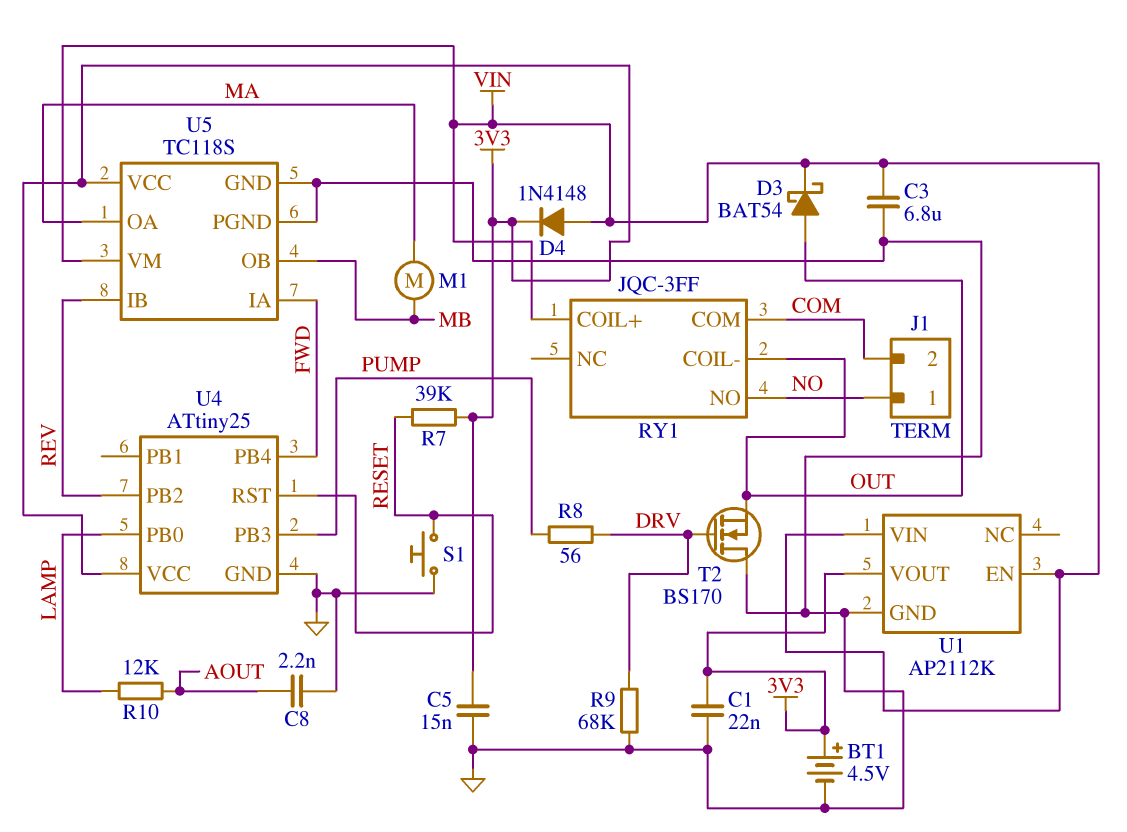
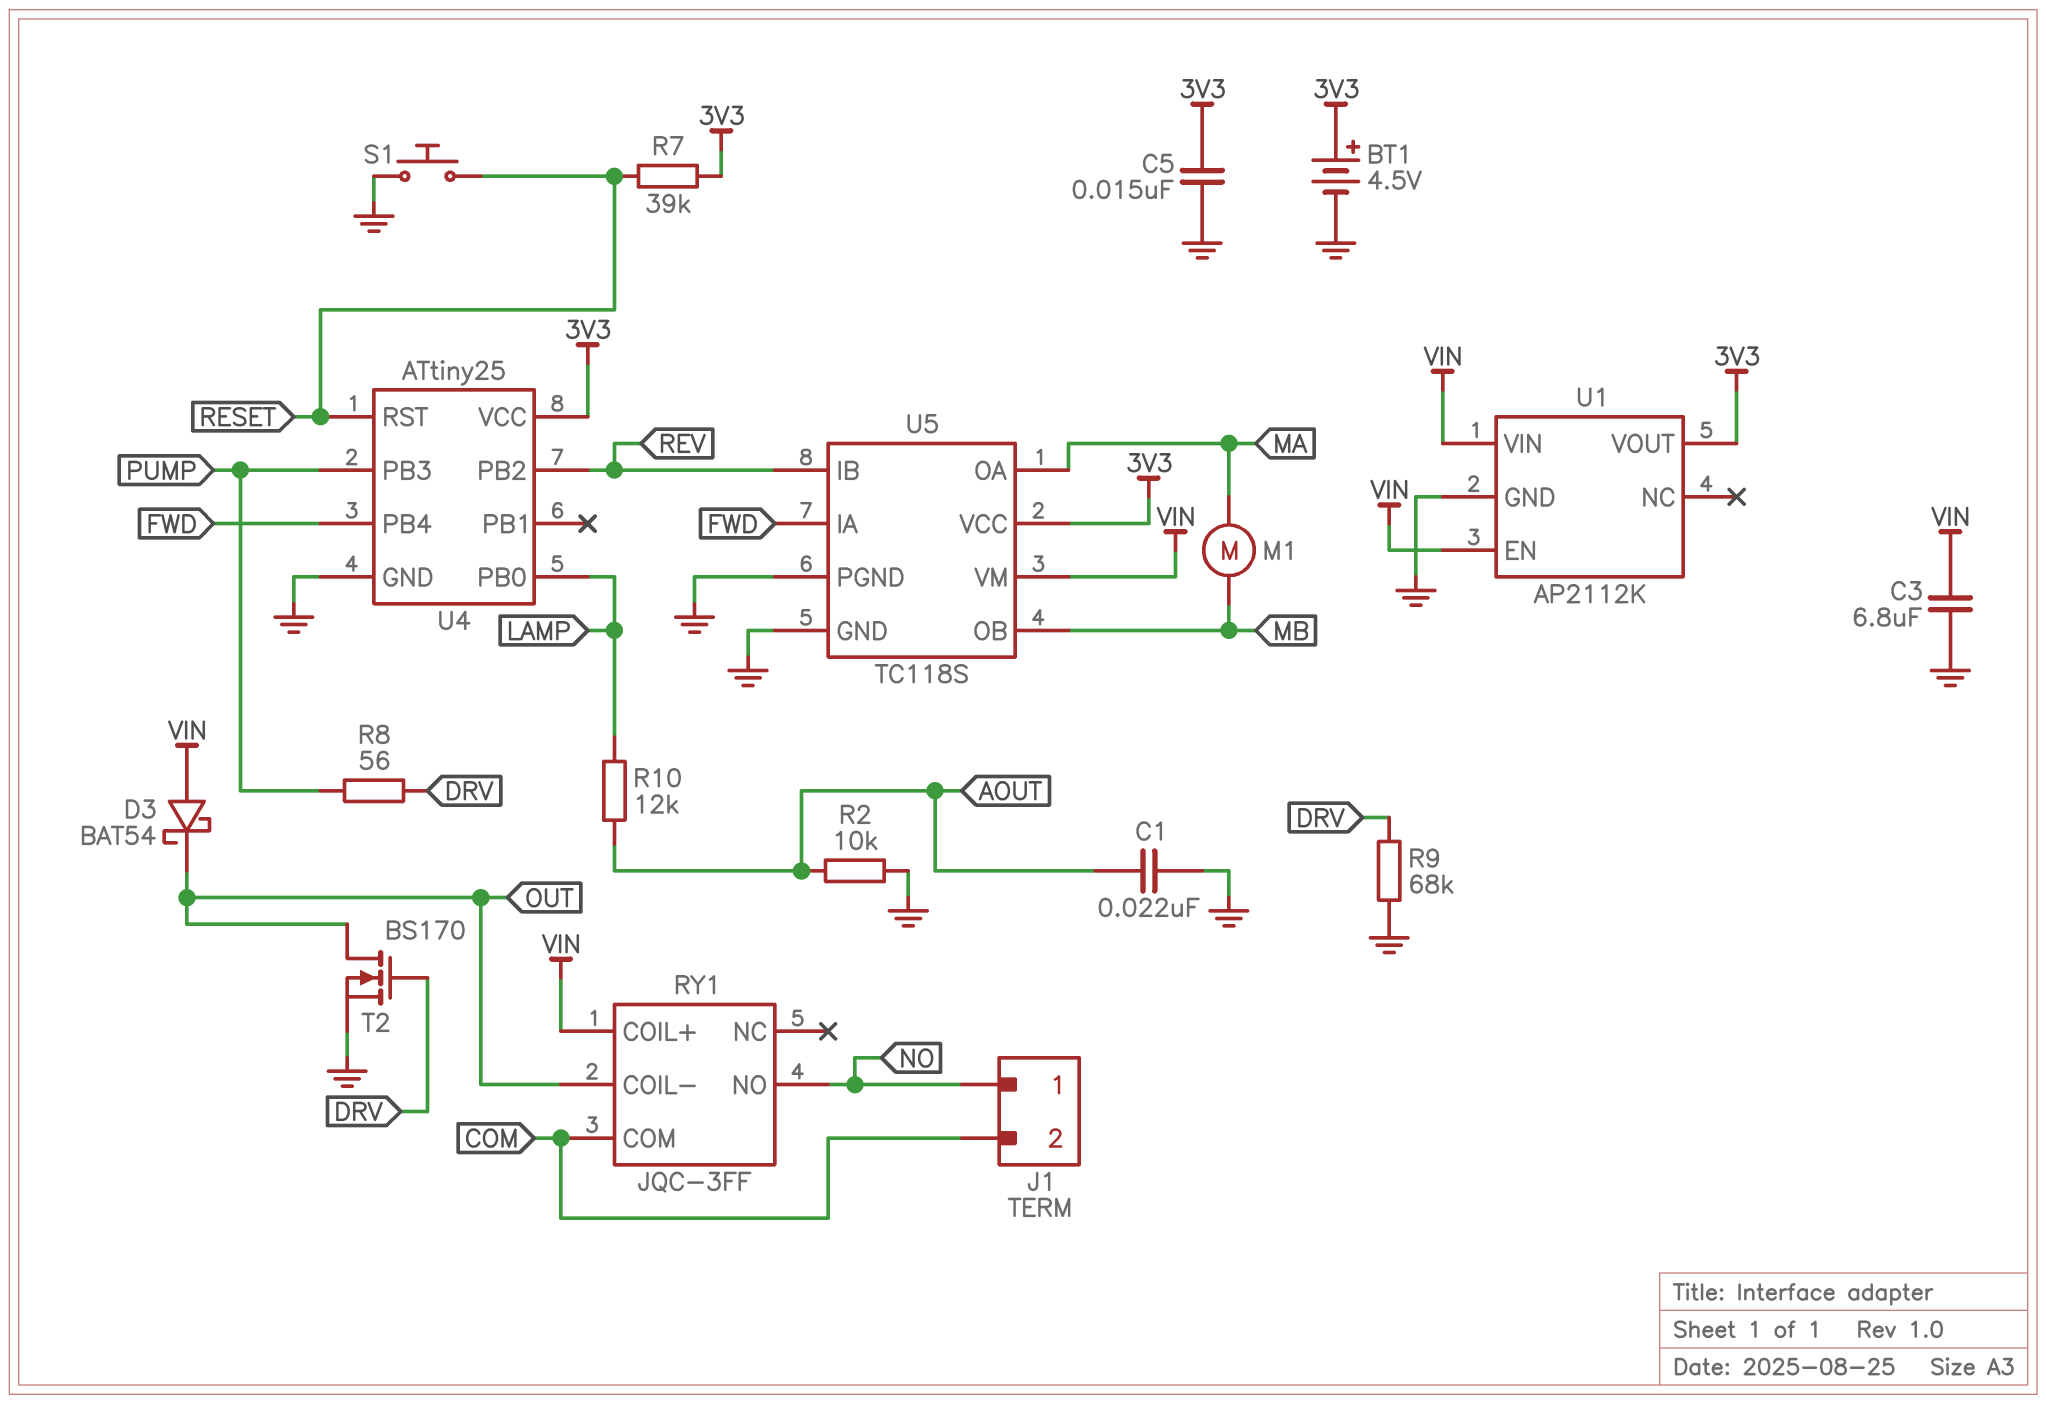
C1: 22nF (3V3, GND) -> 22nF (AOUT, GND)
C8: 2.2nF (AOUT, GND) -> none
D3: schottky BAT54 (A OUT, K VIN) -> schottky BAT54 (A VIN, K OUT)
D4: diode 1N4148 (A VIN, K 3V3) -> none
R2: none -> 10k (AOUT, GND)
T2: NMOS BS170 (G DRV, D GND, S OUT) -> NMOS BS170 (G DRV, D OUT, S GND)

